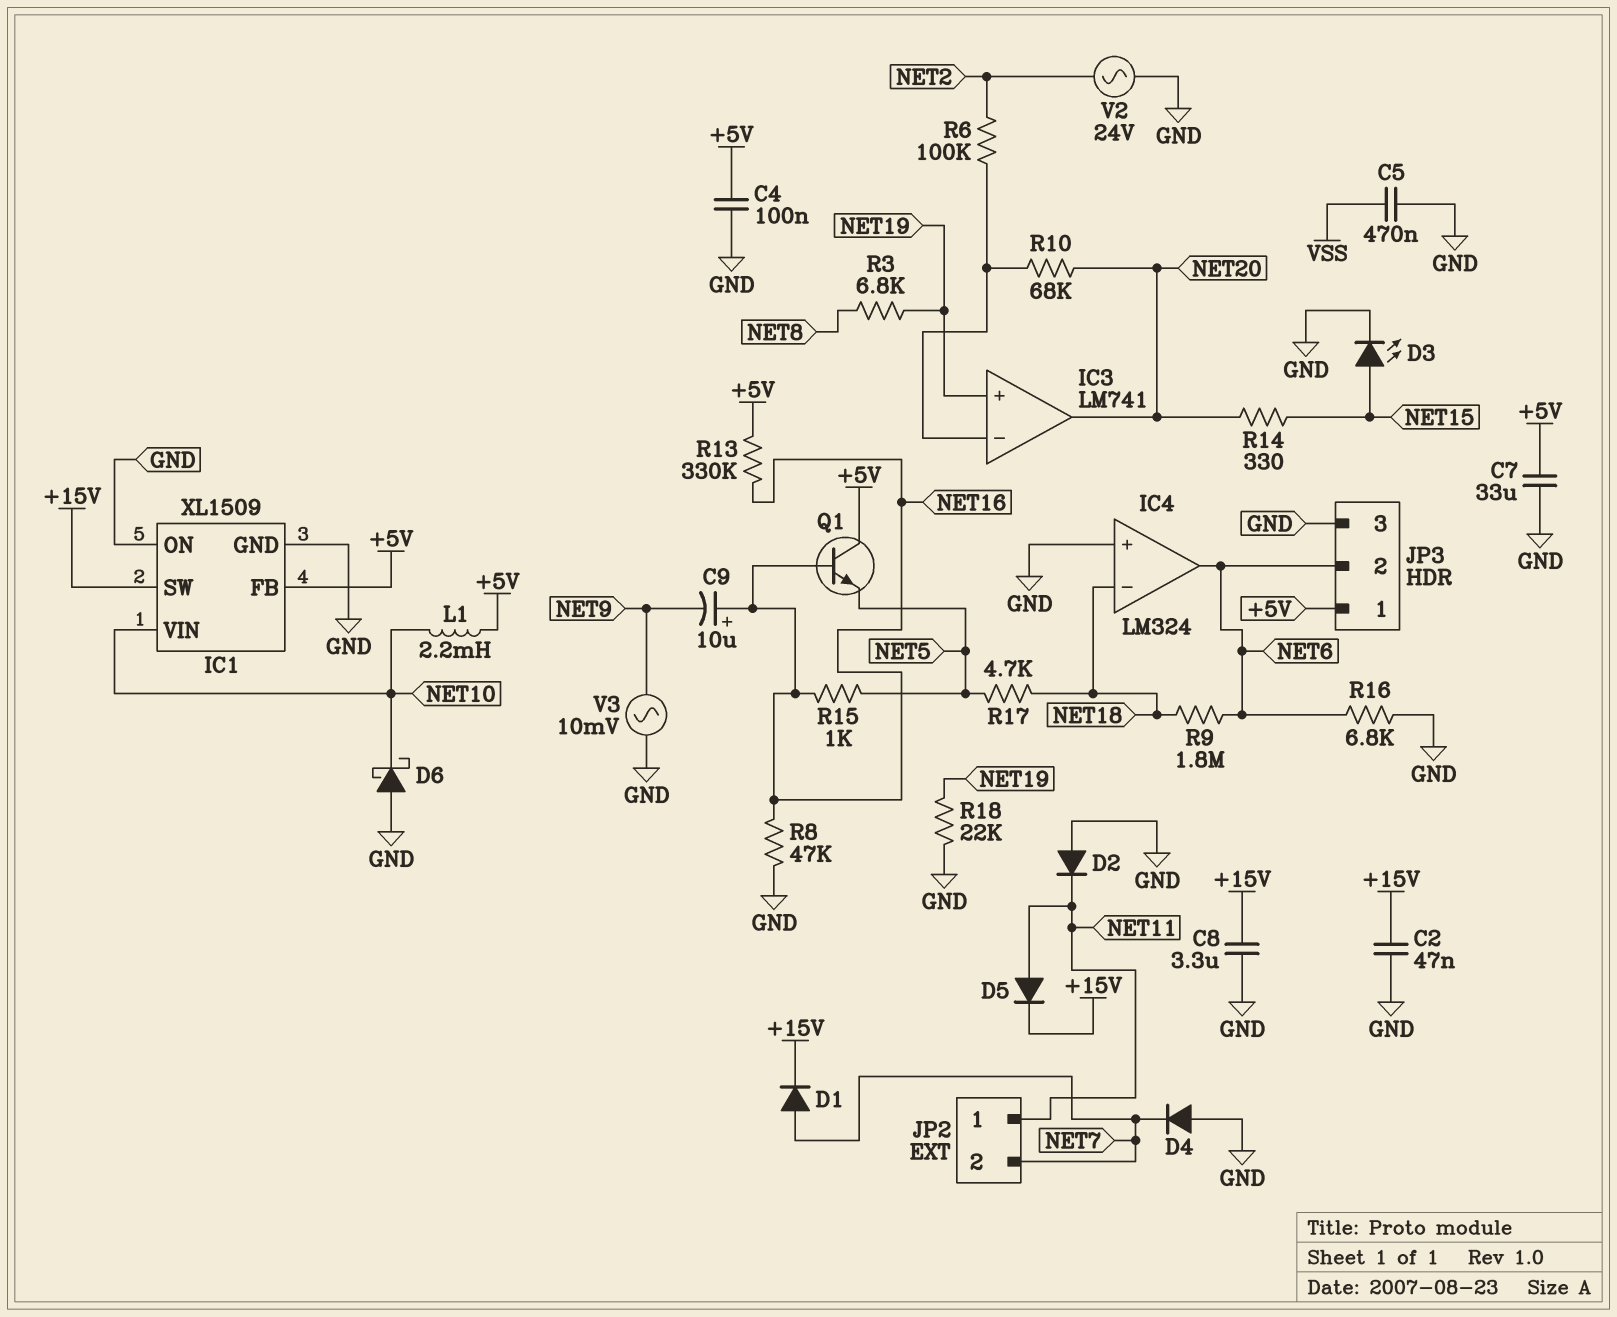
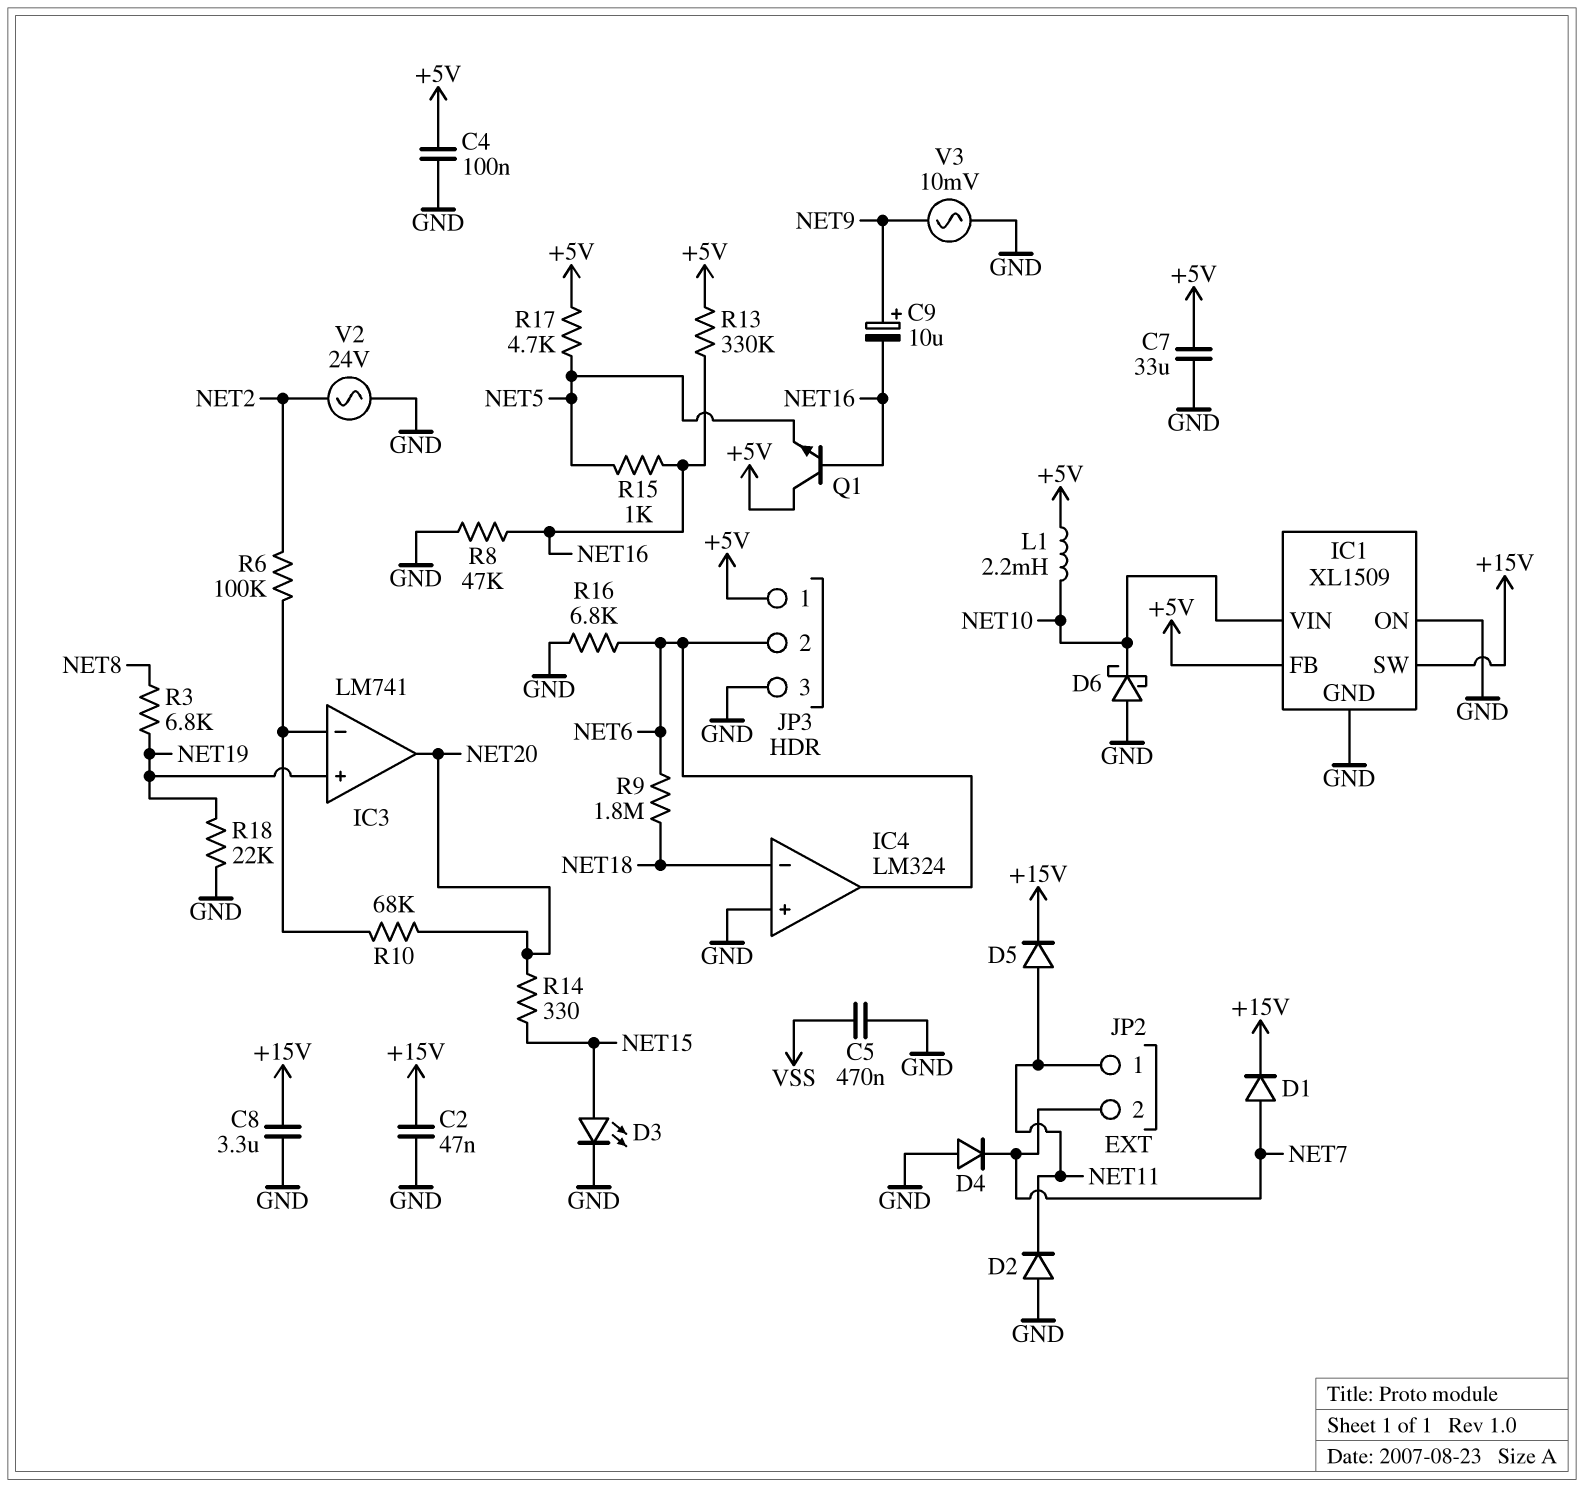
C9: 10uF (plus NET16, minus NET9) -> 10uF (plus NET9, minus NET16)
R17: 4.7k (NET5, NET18) -> 4.7k (+5V, NET5)

